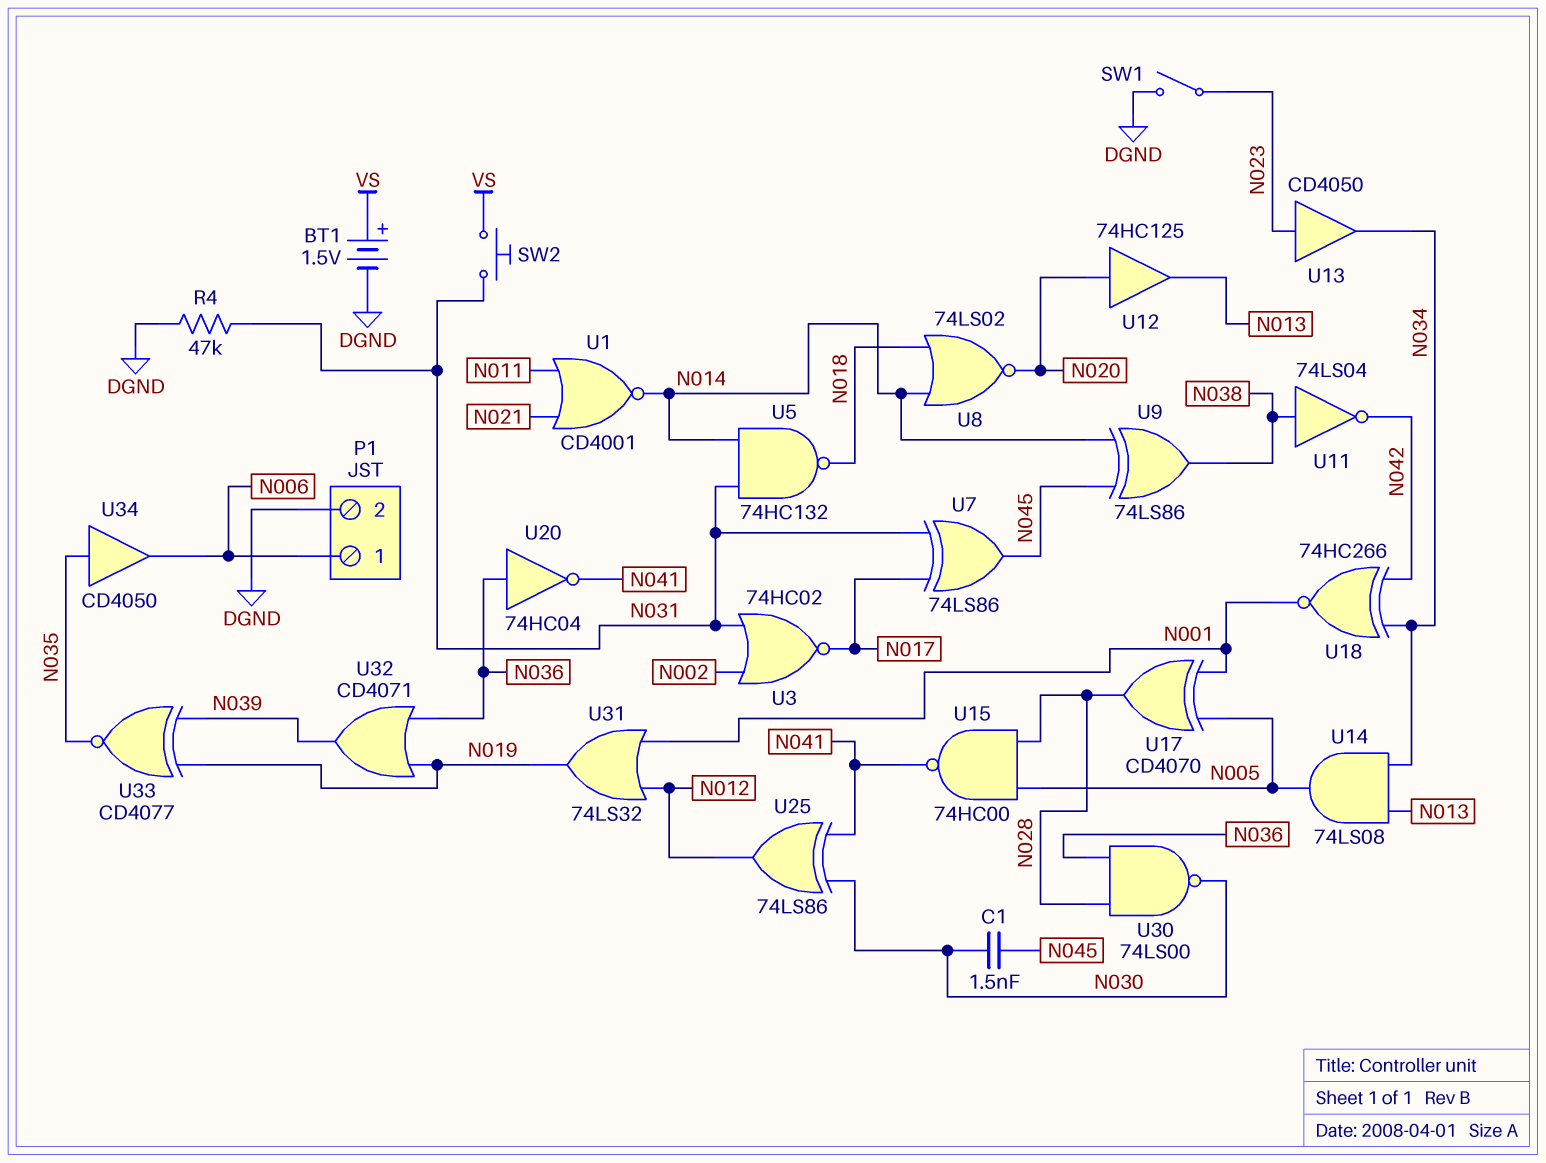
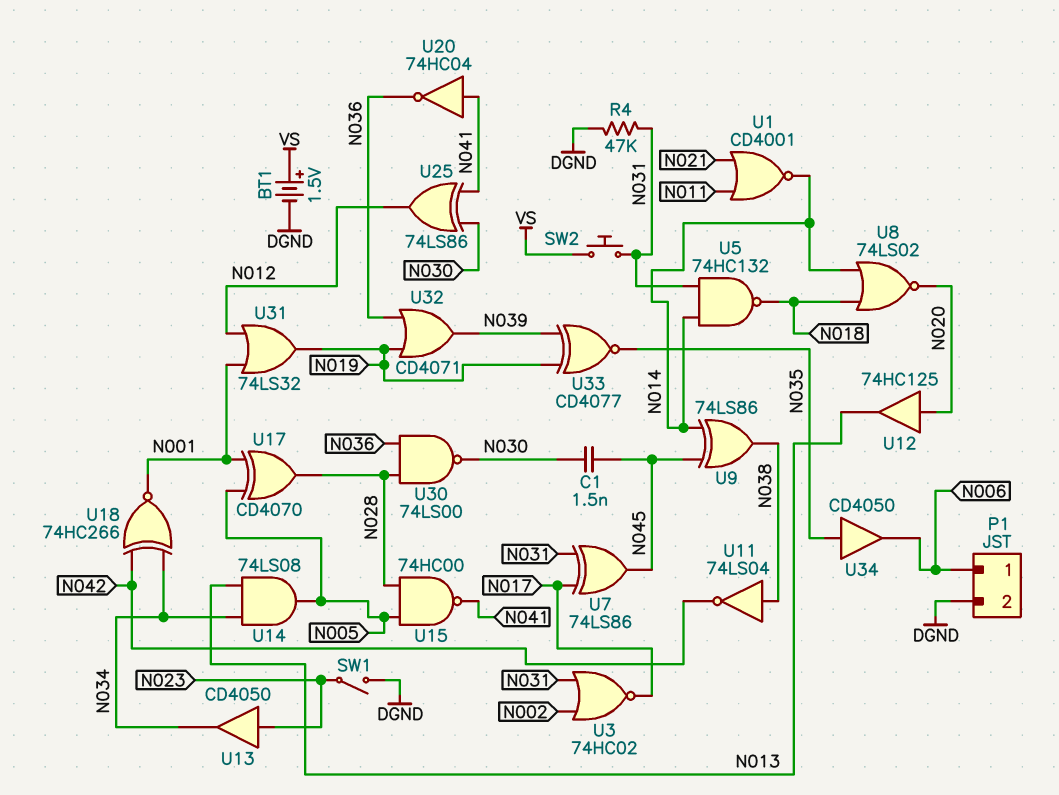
U20: NOT 74HC04 (in N036, out N041) -> NOT 74HC04 (in N041, out N036)

